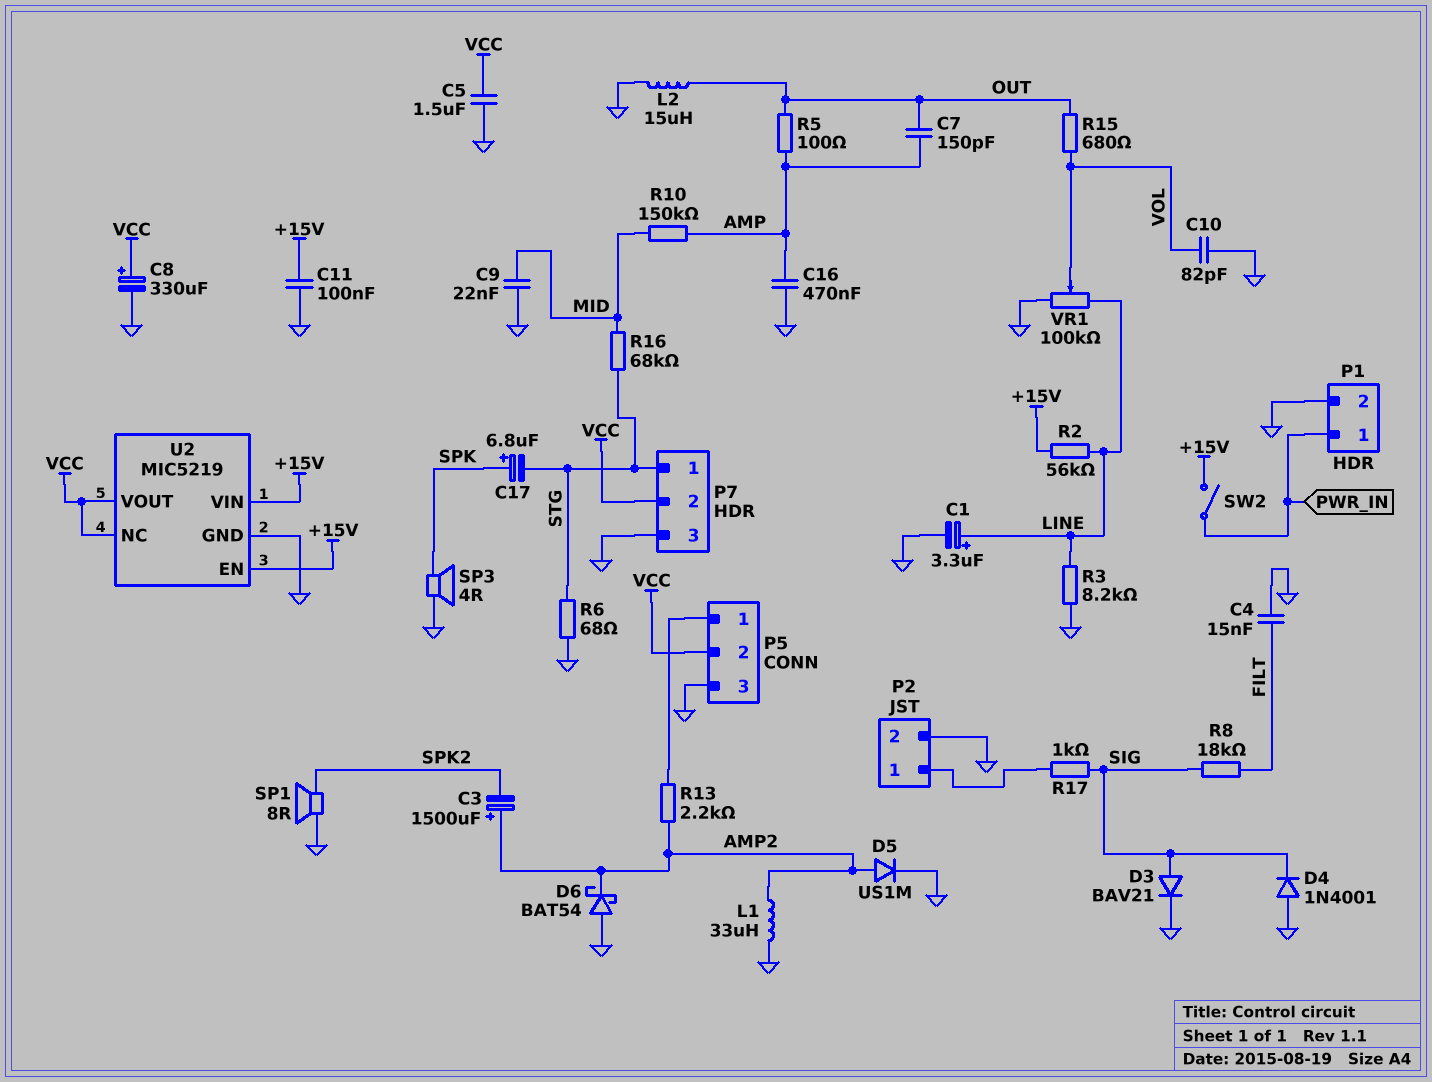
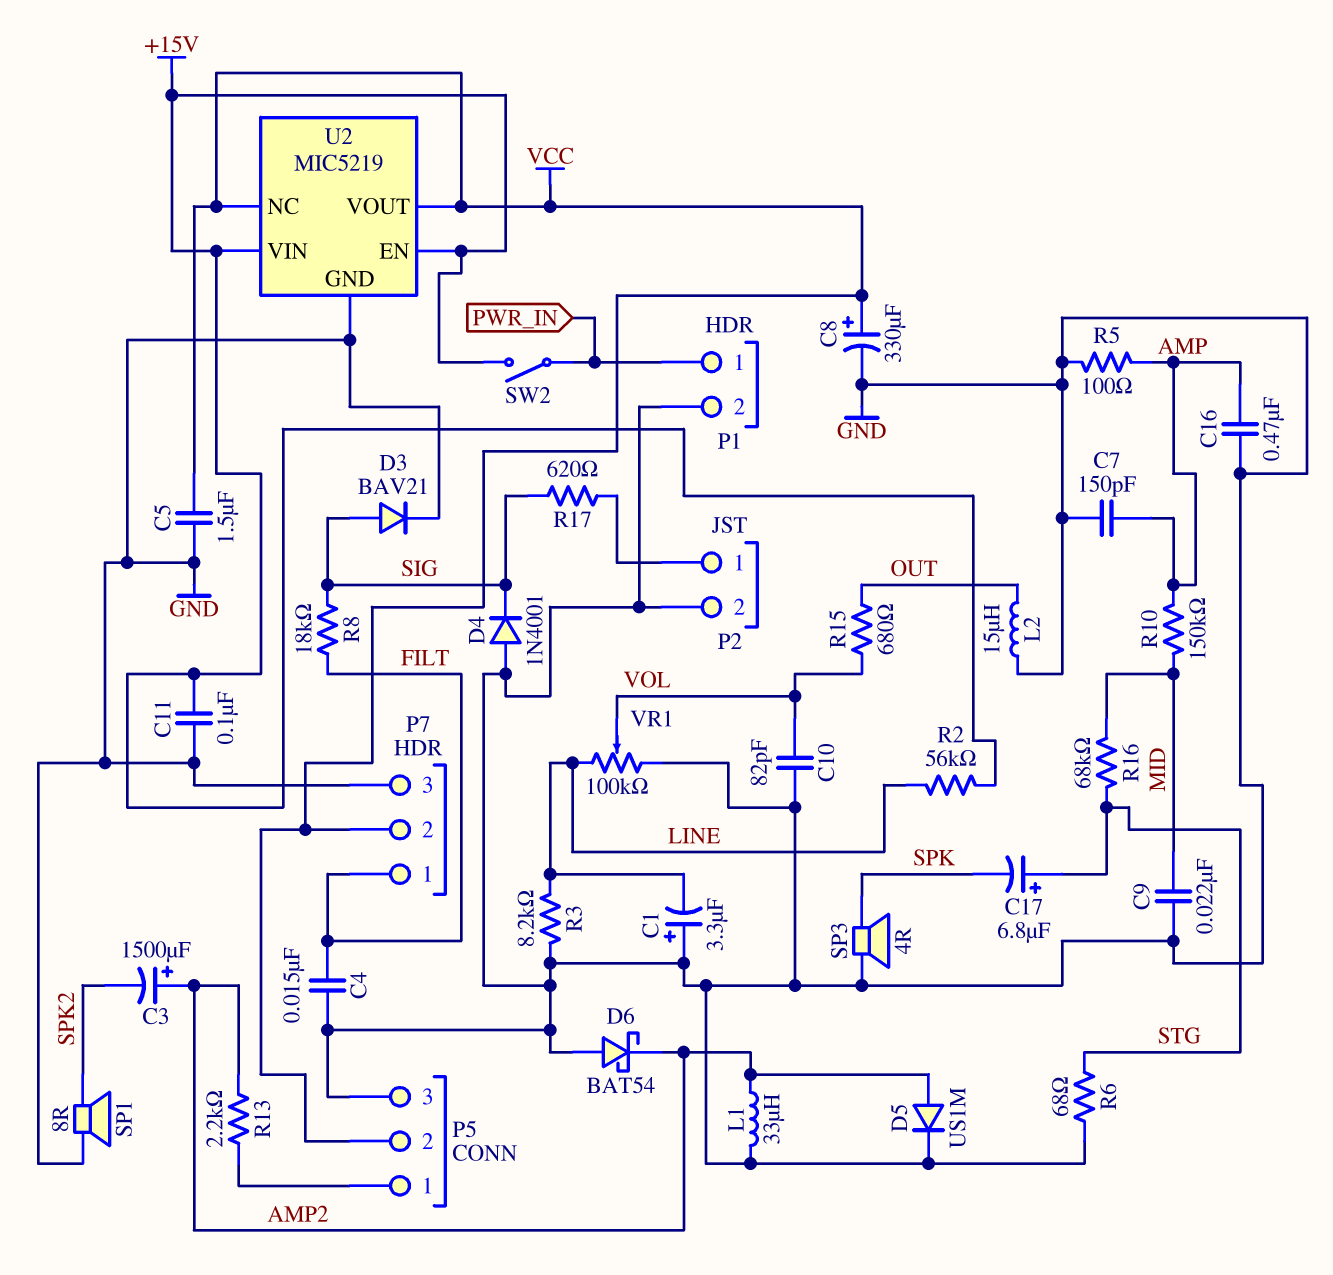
C1: 3.3uF (plus LINE, minus GND) -> 3.3uF (plus GND, minus LINE)
C7: 150pF (AMP, OUT) -> 150pF (AMP, GND)
C17: 6.8uF (plus SPK, minus STG) -> 6.8uF (plus STG, minus SPK)
P7 pin 1: STG -> FILT
R5: 100 (AMP, OUT) -> 100 (AMP, GND)
R17: 1k (P2/1, SIG) -> 620 (P2/1, SIG)

